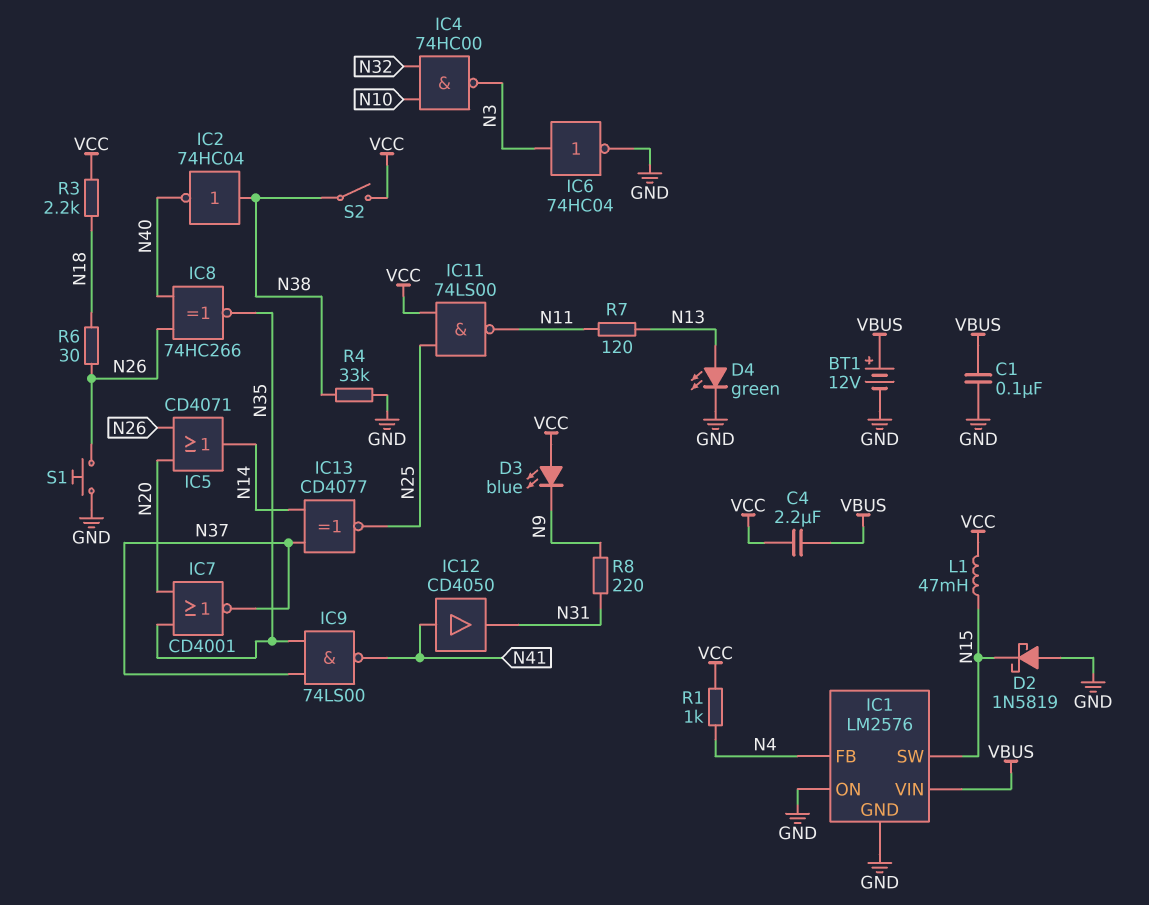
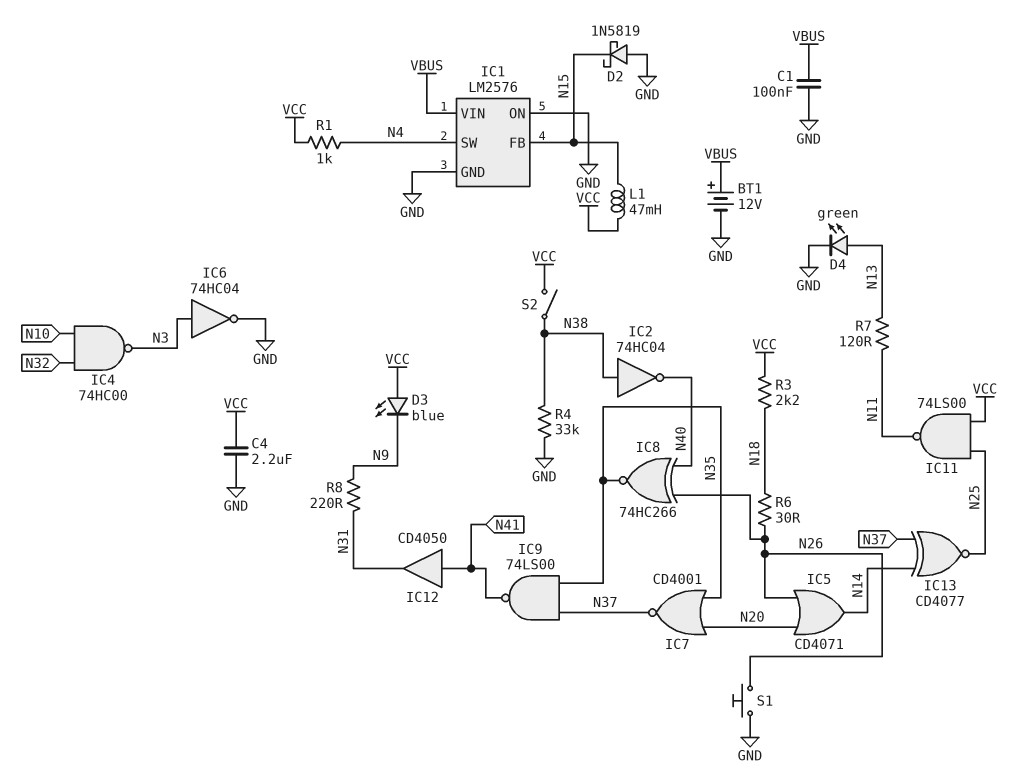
C4: 2.2uF (VBUS, VCC) -> 2.2uF (GND, VCC)
IC1 pin FB: N4 -> N15
IC1 pin SW: N15 -> N4

